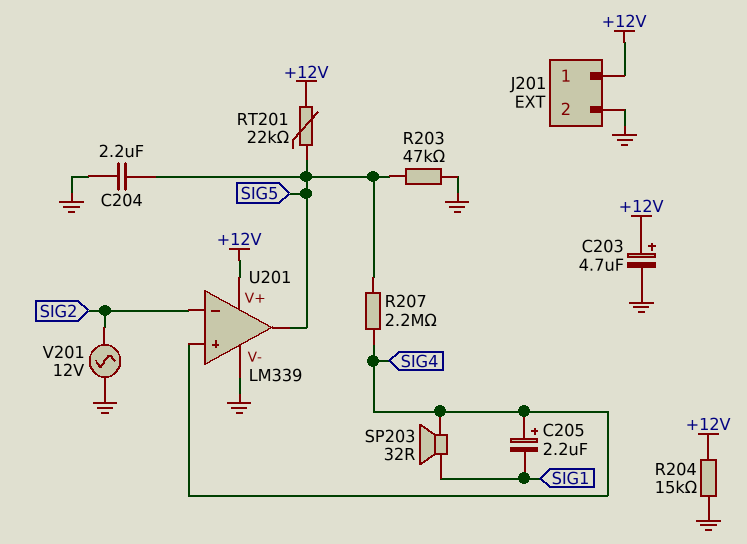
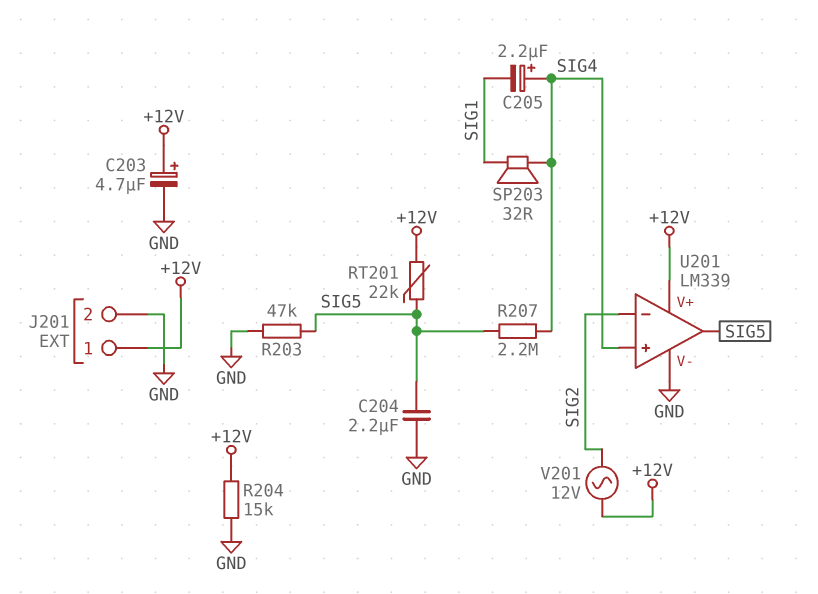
V201: AC 12V (GND, SIG2) -> AC 12V (+12V, SIG2)

